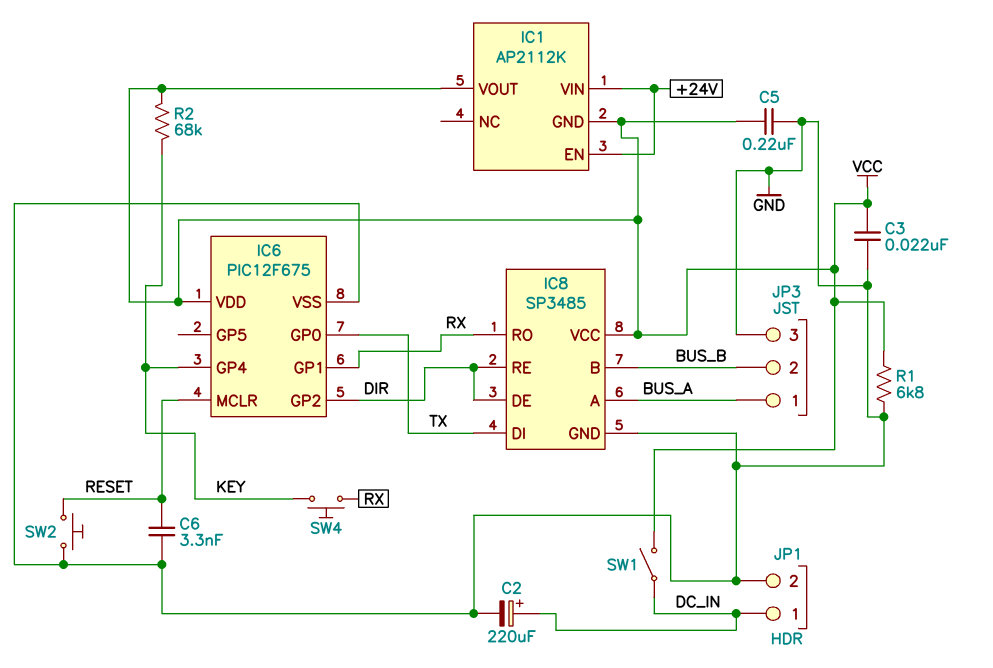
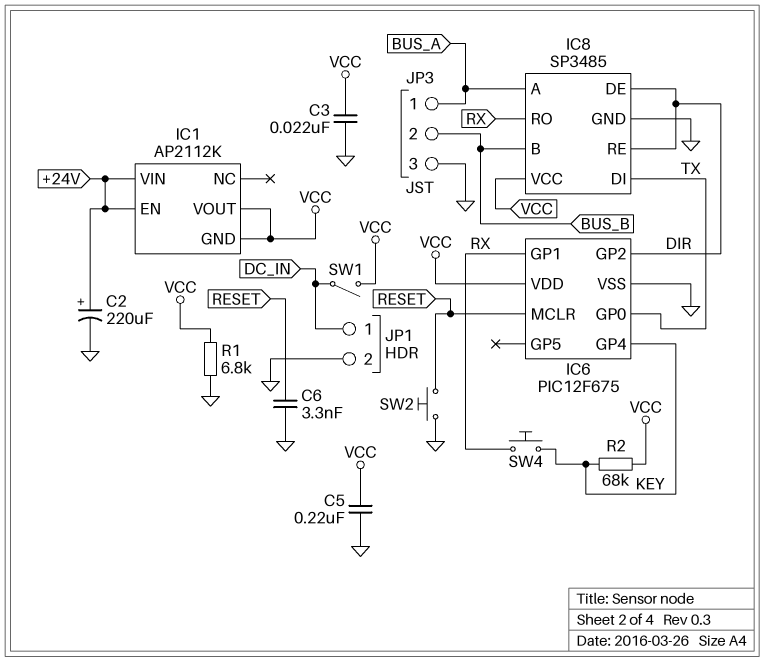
C2: 220uF (plus DC_IN, minus GND) -> 220uF (plus +24V, minus GND)

